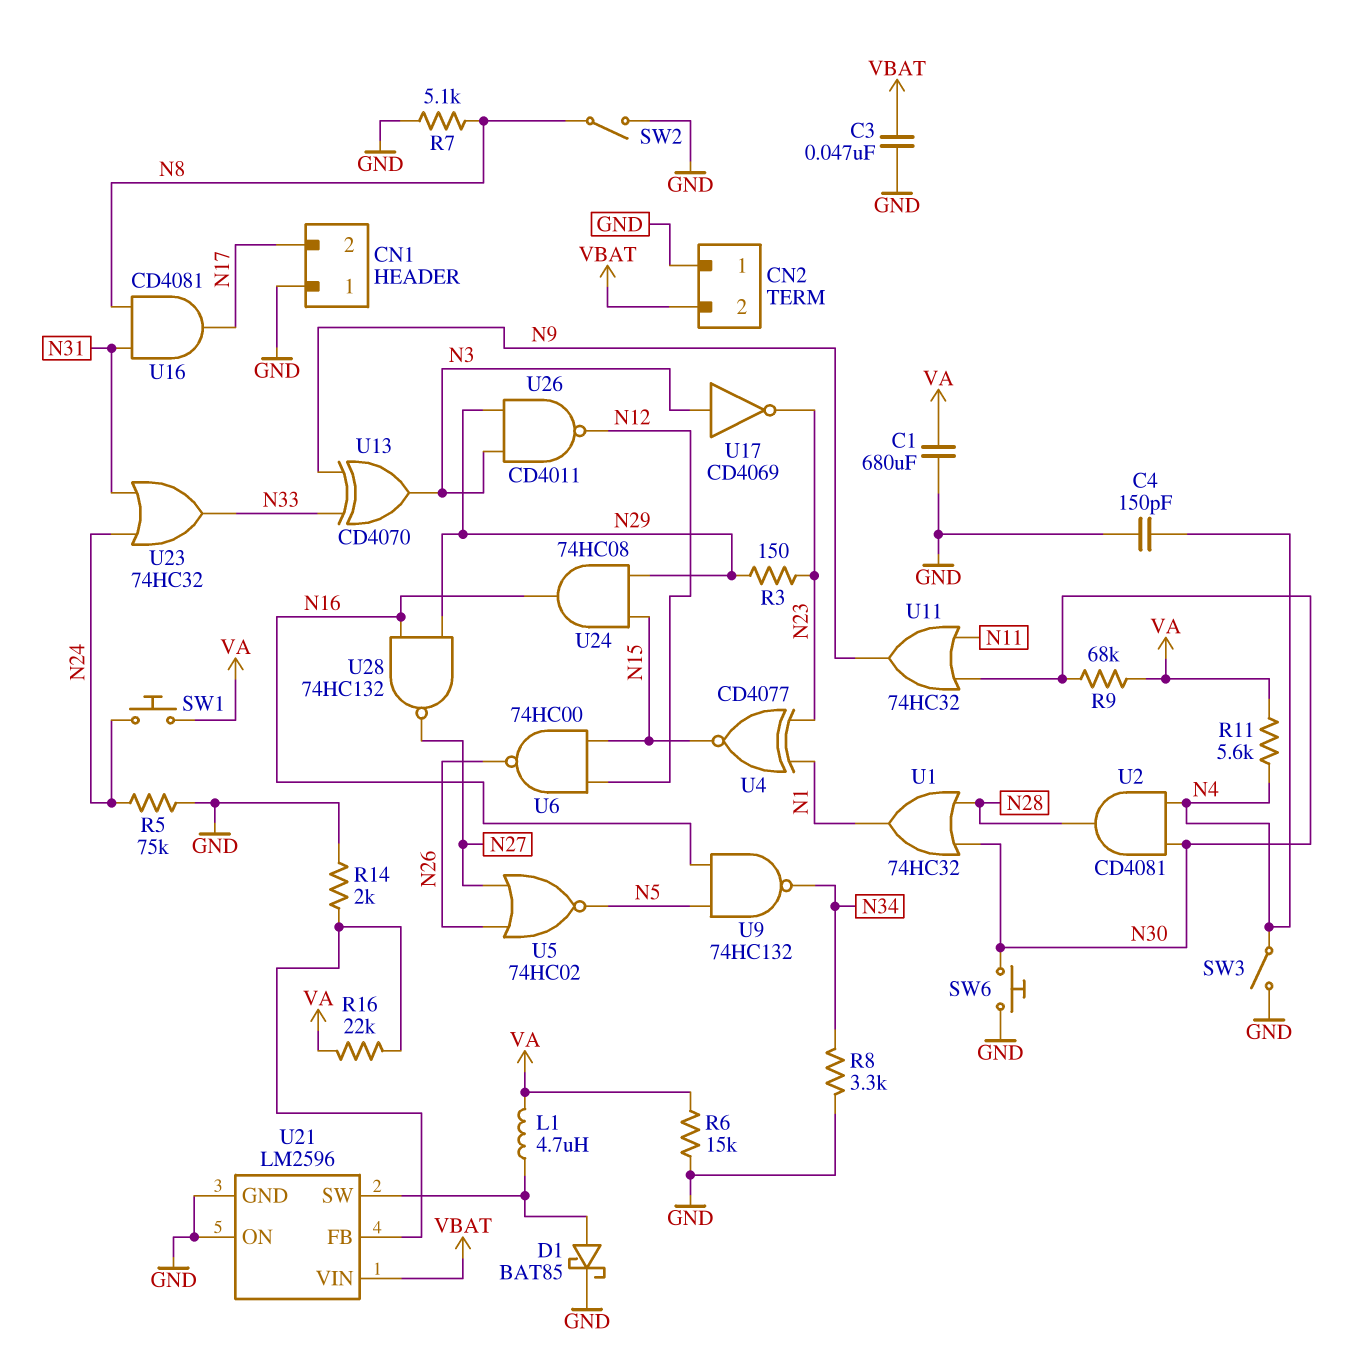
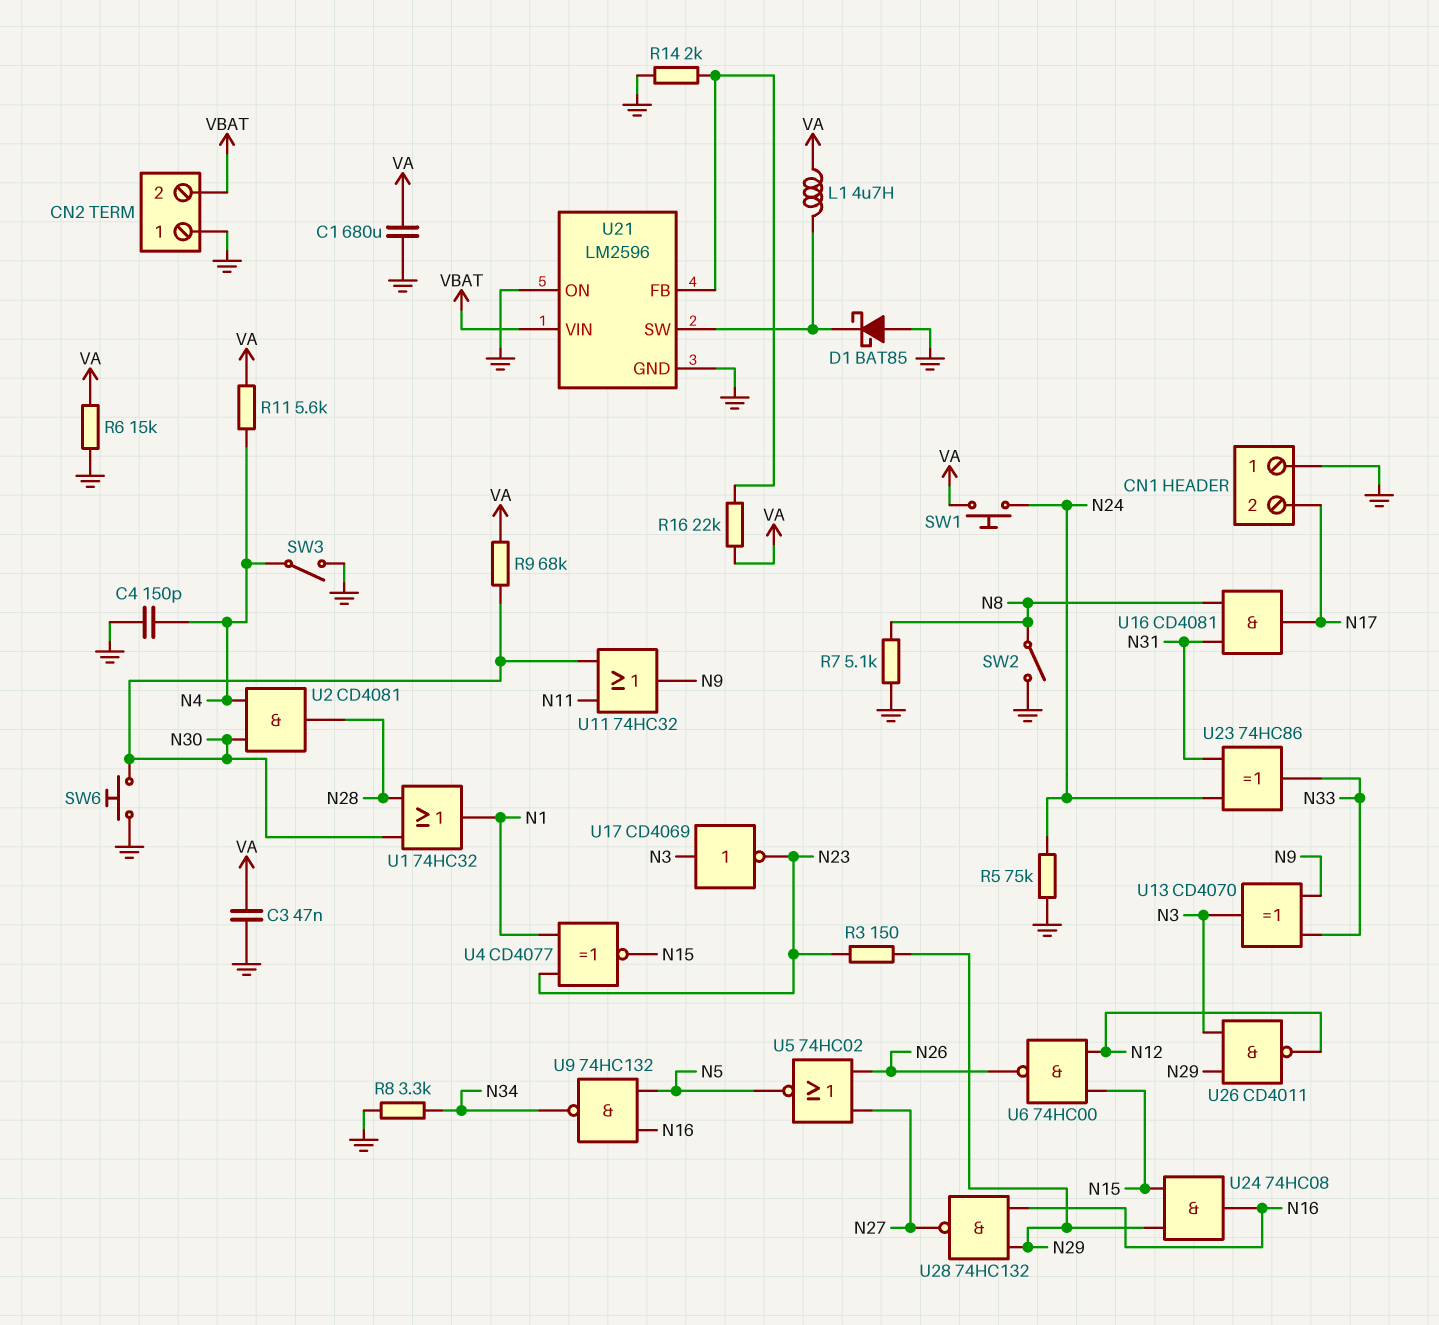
C3: 47nF (GND, VBAT) -> 47nF (GND, VA)
D1: schottky BAT85 (A U21/SW, K GND) -> schottky BAT85 (A GND, K U21/SW)
U23: OR 74HC32 (in N24, in N31, out N33) -> XOR 74HC86 (in N24, in N31, out N33)

